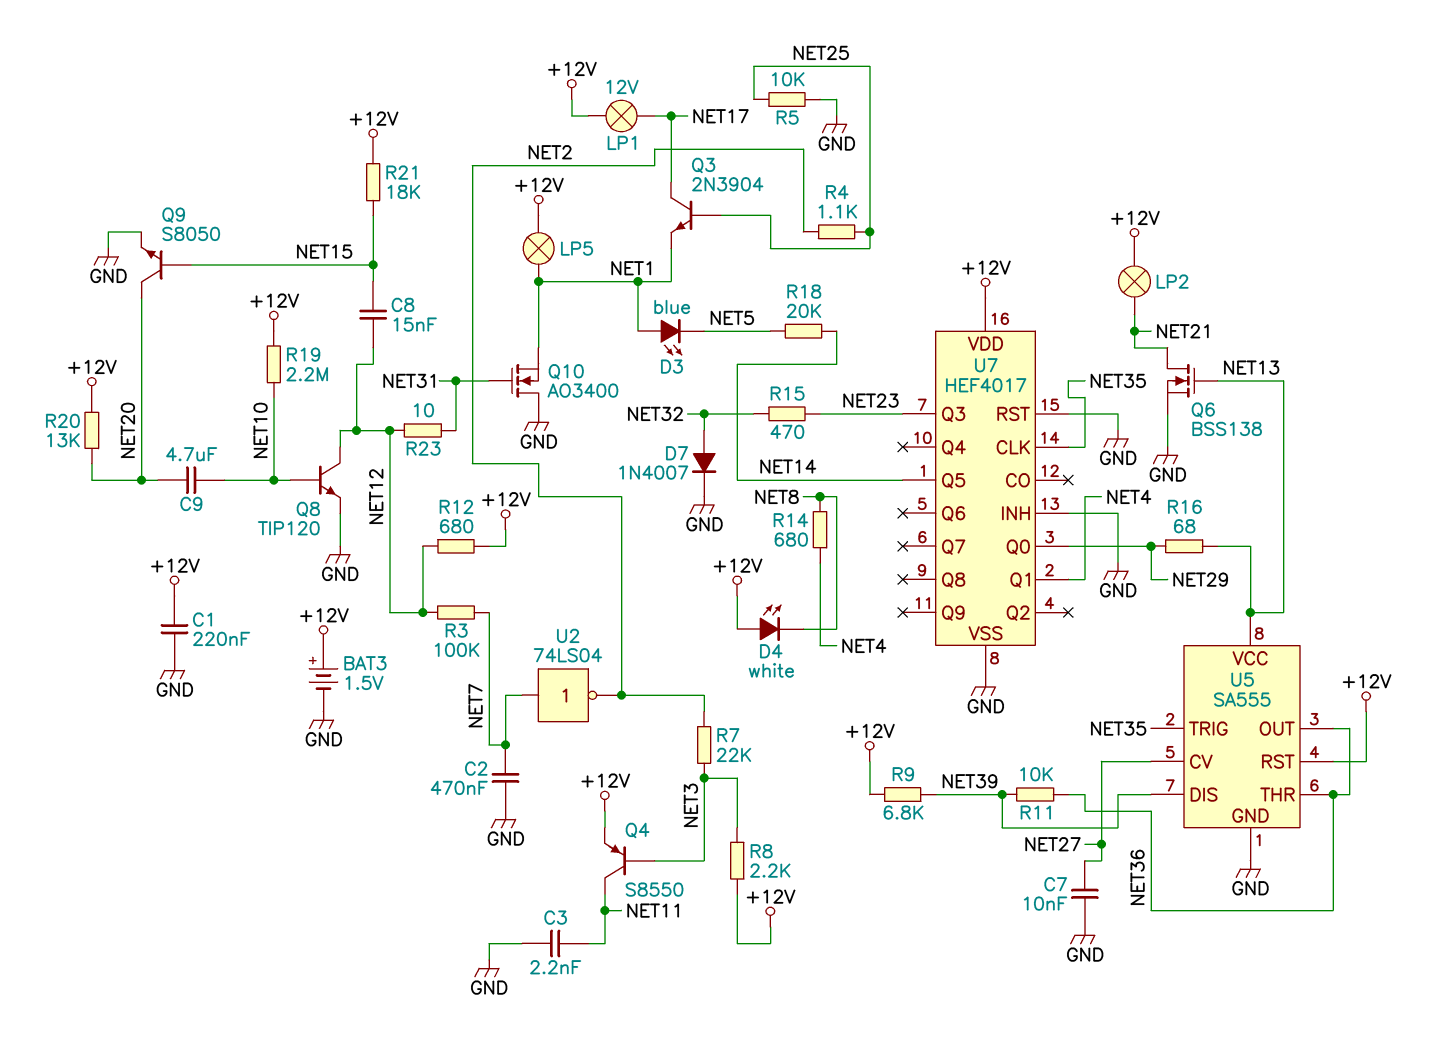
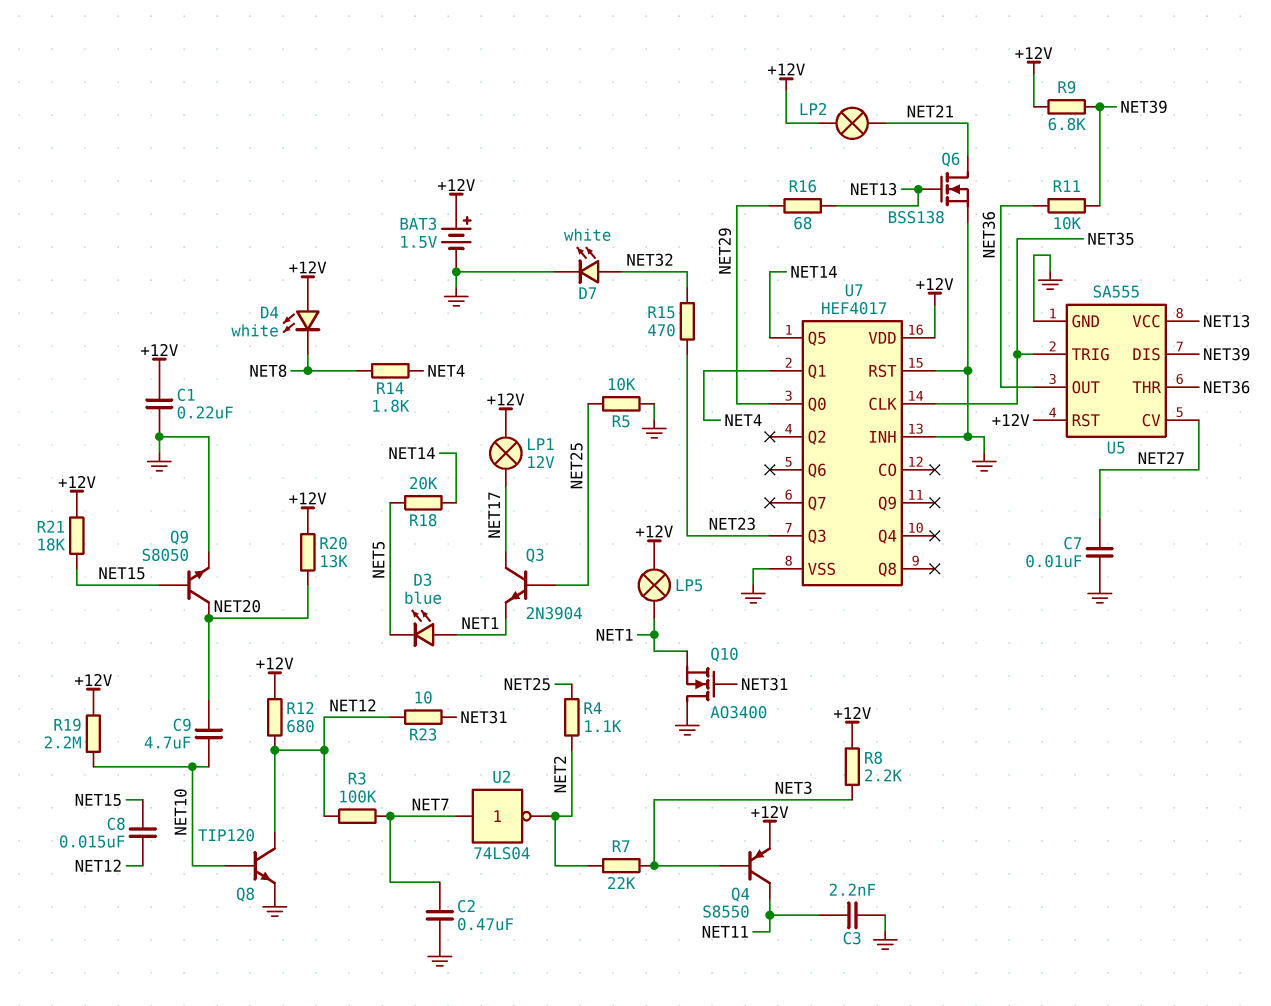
D7: diode 1N4007 (A NET32, K GND) -> LED white (A NET32, K GND)
R14: 680 (NET4, NET8) -> 1.8k (NET4, NET8)

